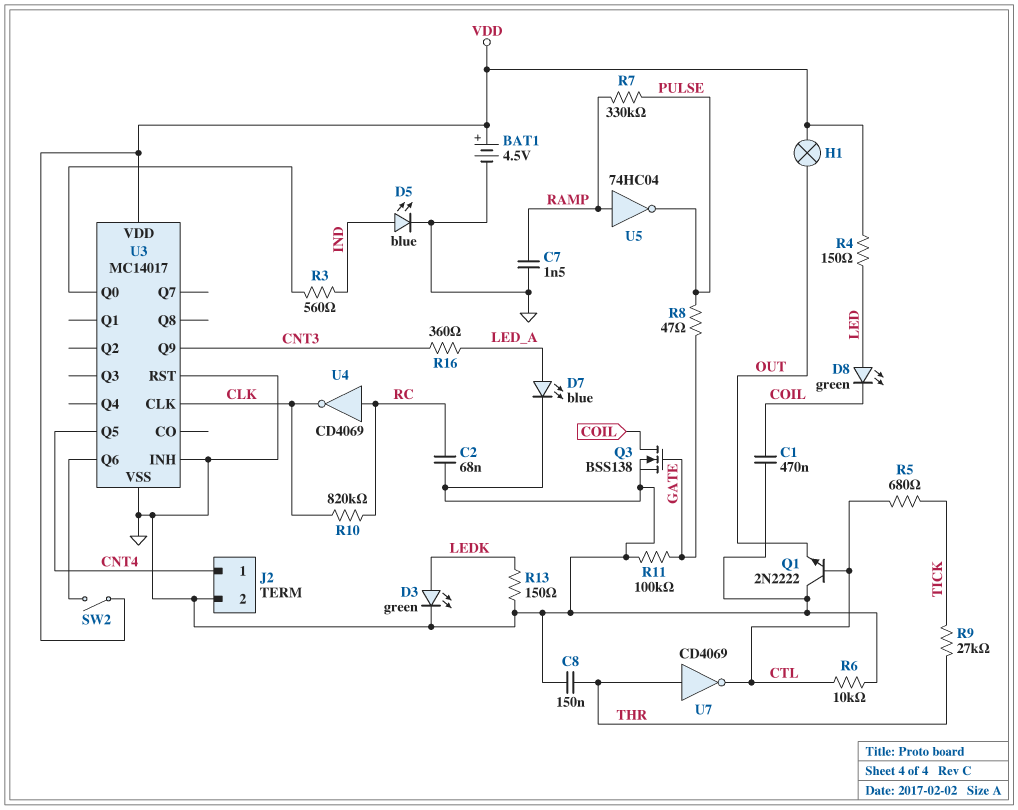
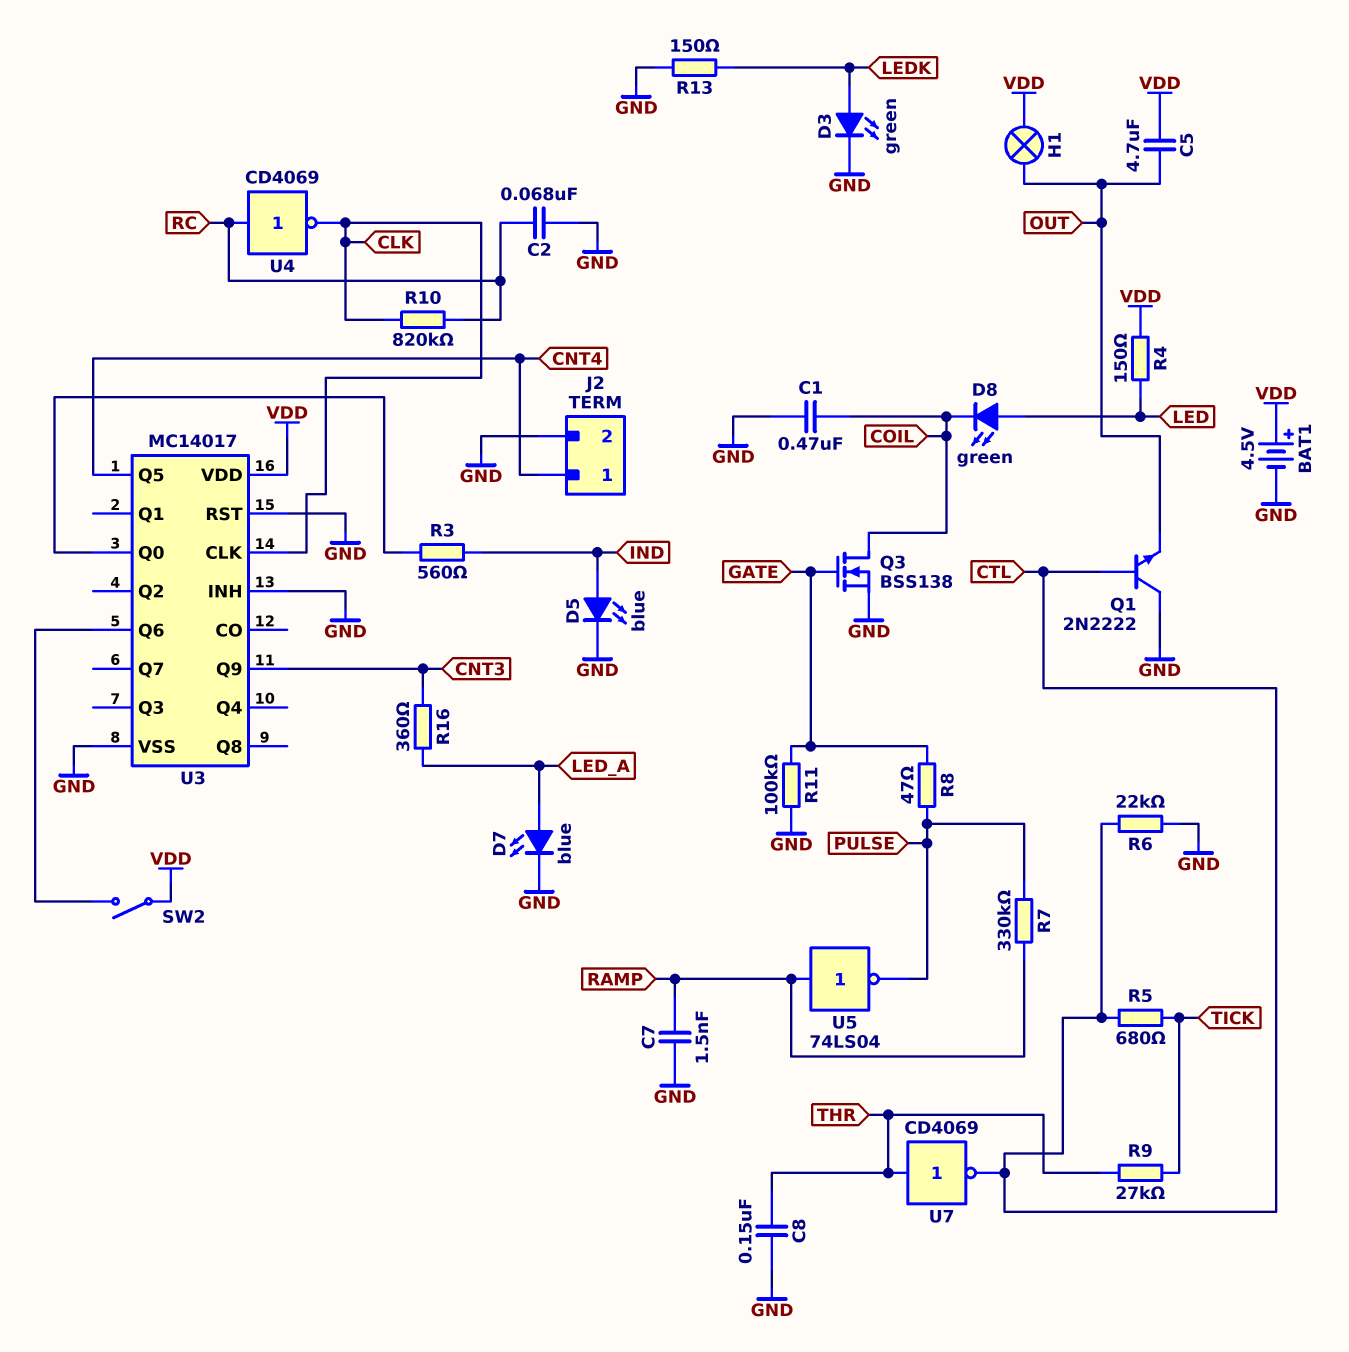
C5: none -> 4.7uF (OUT, VDD)
R6: 10k (CTL, GND) -> 22k (CTL, GND)
U5: NOT 74HC04 (in RAMP, out PULSE) -> NOT 74LS04 (in RAMP, out PULSE)

